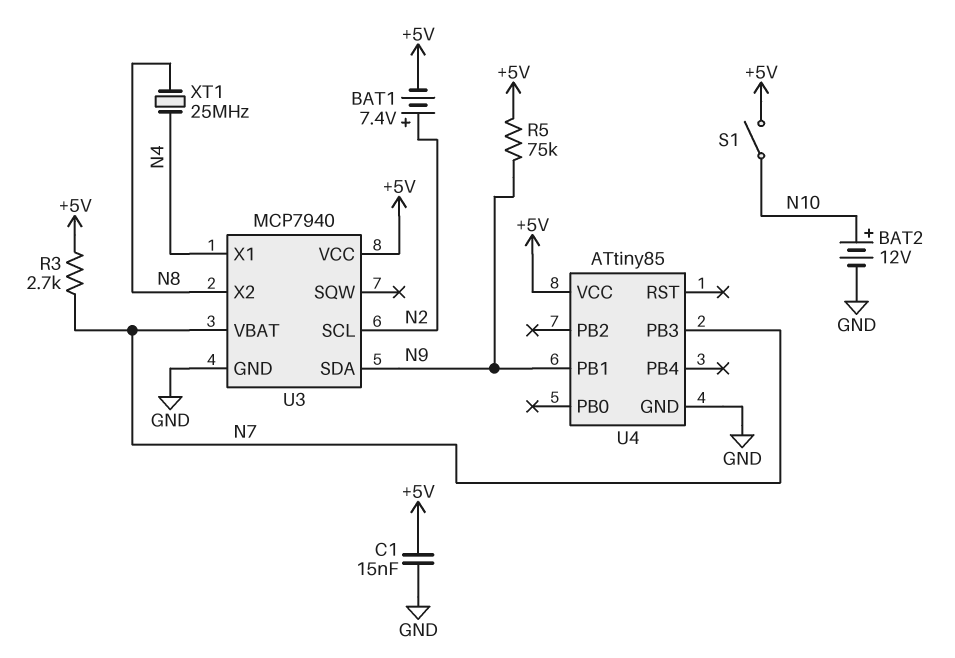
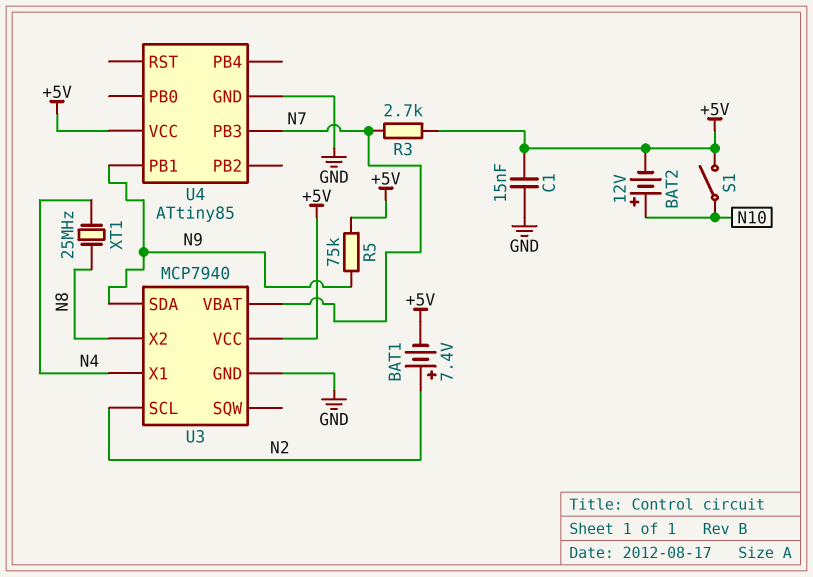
BAT2: 12V (plus N10, minus GND) -> 12V (plus N10, minus +5V)

